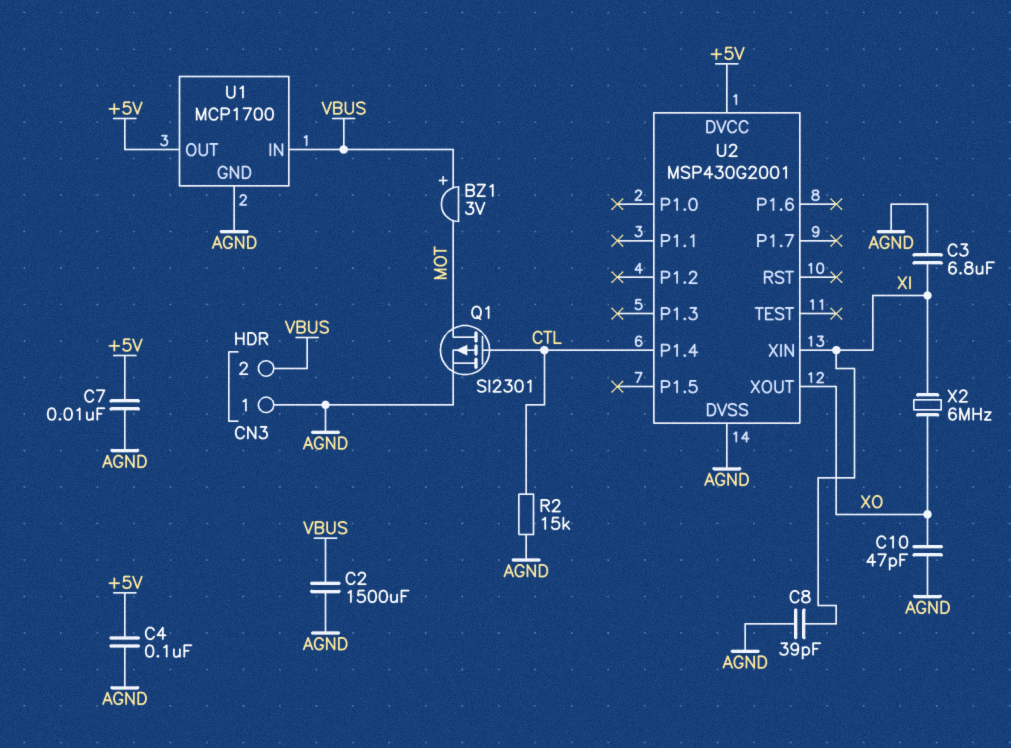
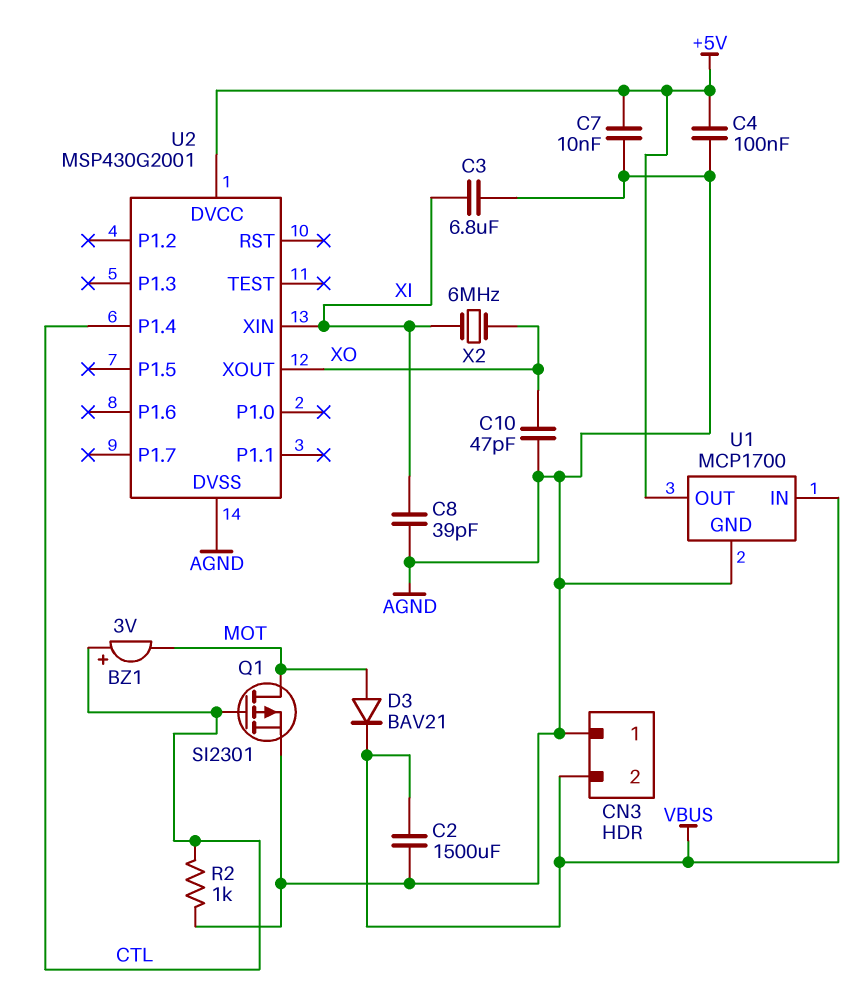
BZ1: buzzer 3V (plus VBUS, minus MOT) -> buzzer 3V (plus CTL, minus MOT)
D3: none -> diode BAV21 (A MOT, K VBUS)
R2: 15k (AGND, CTL) -> 1k (AGND, CTL)

